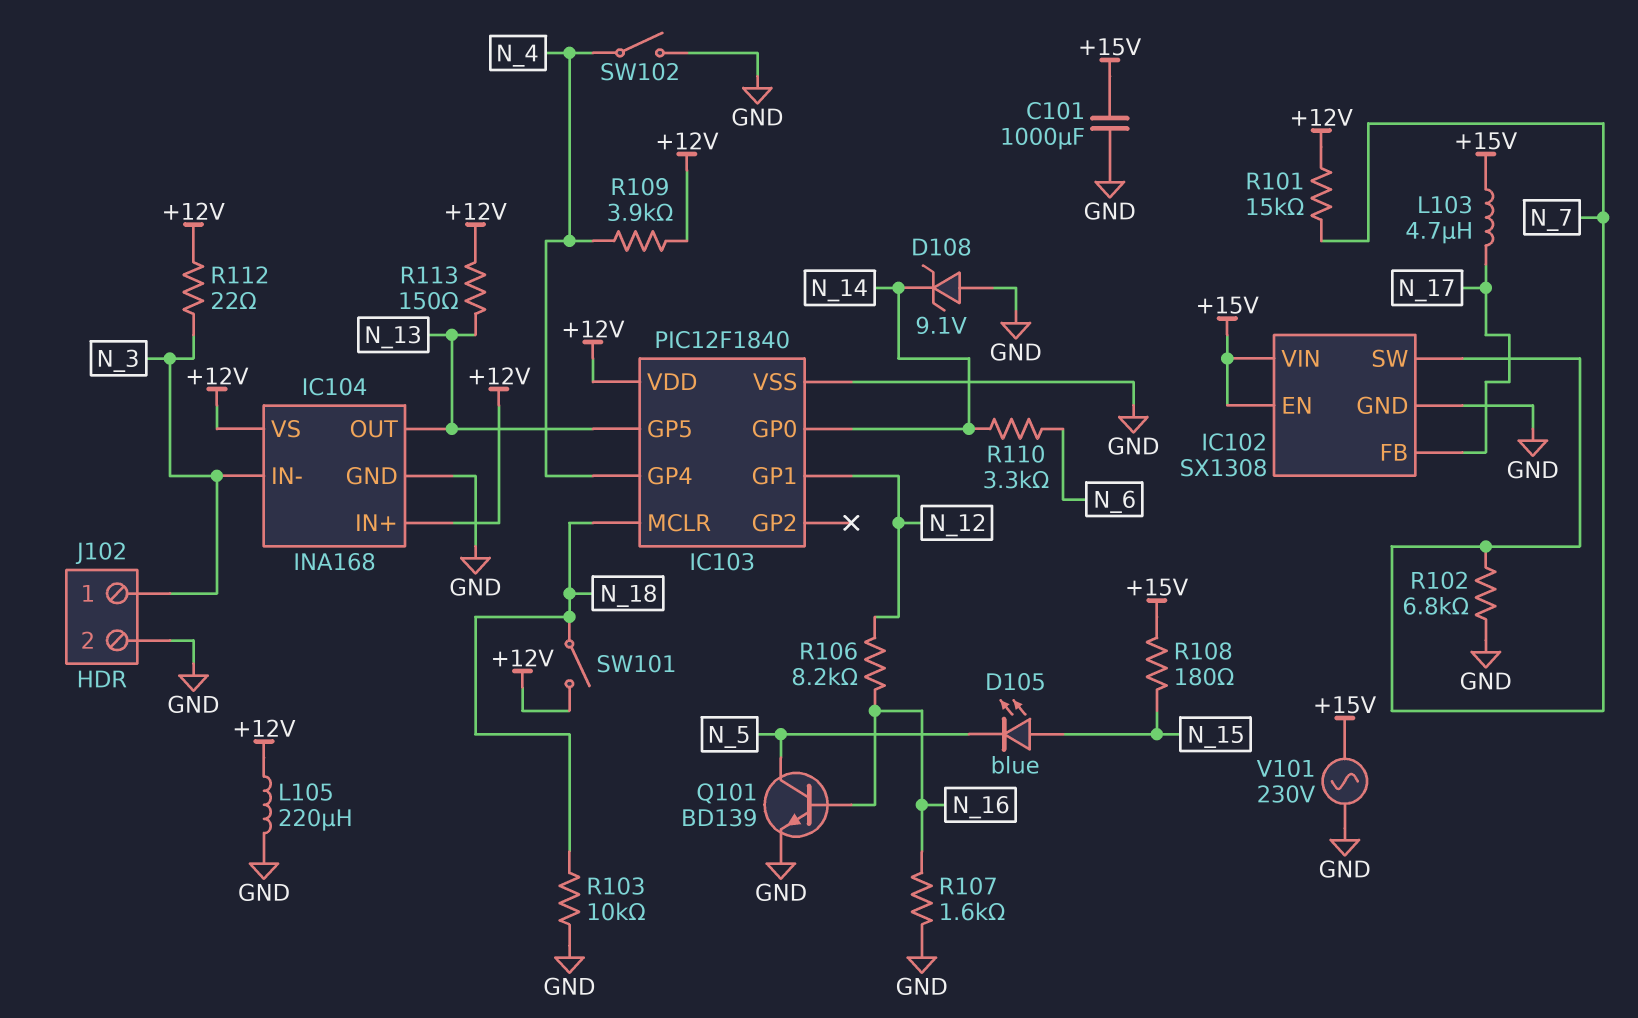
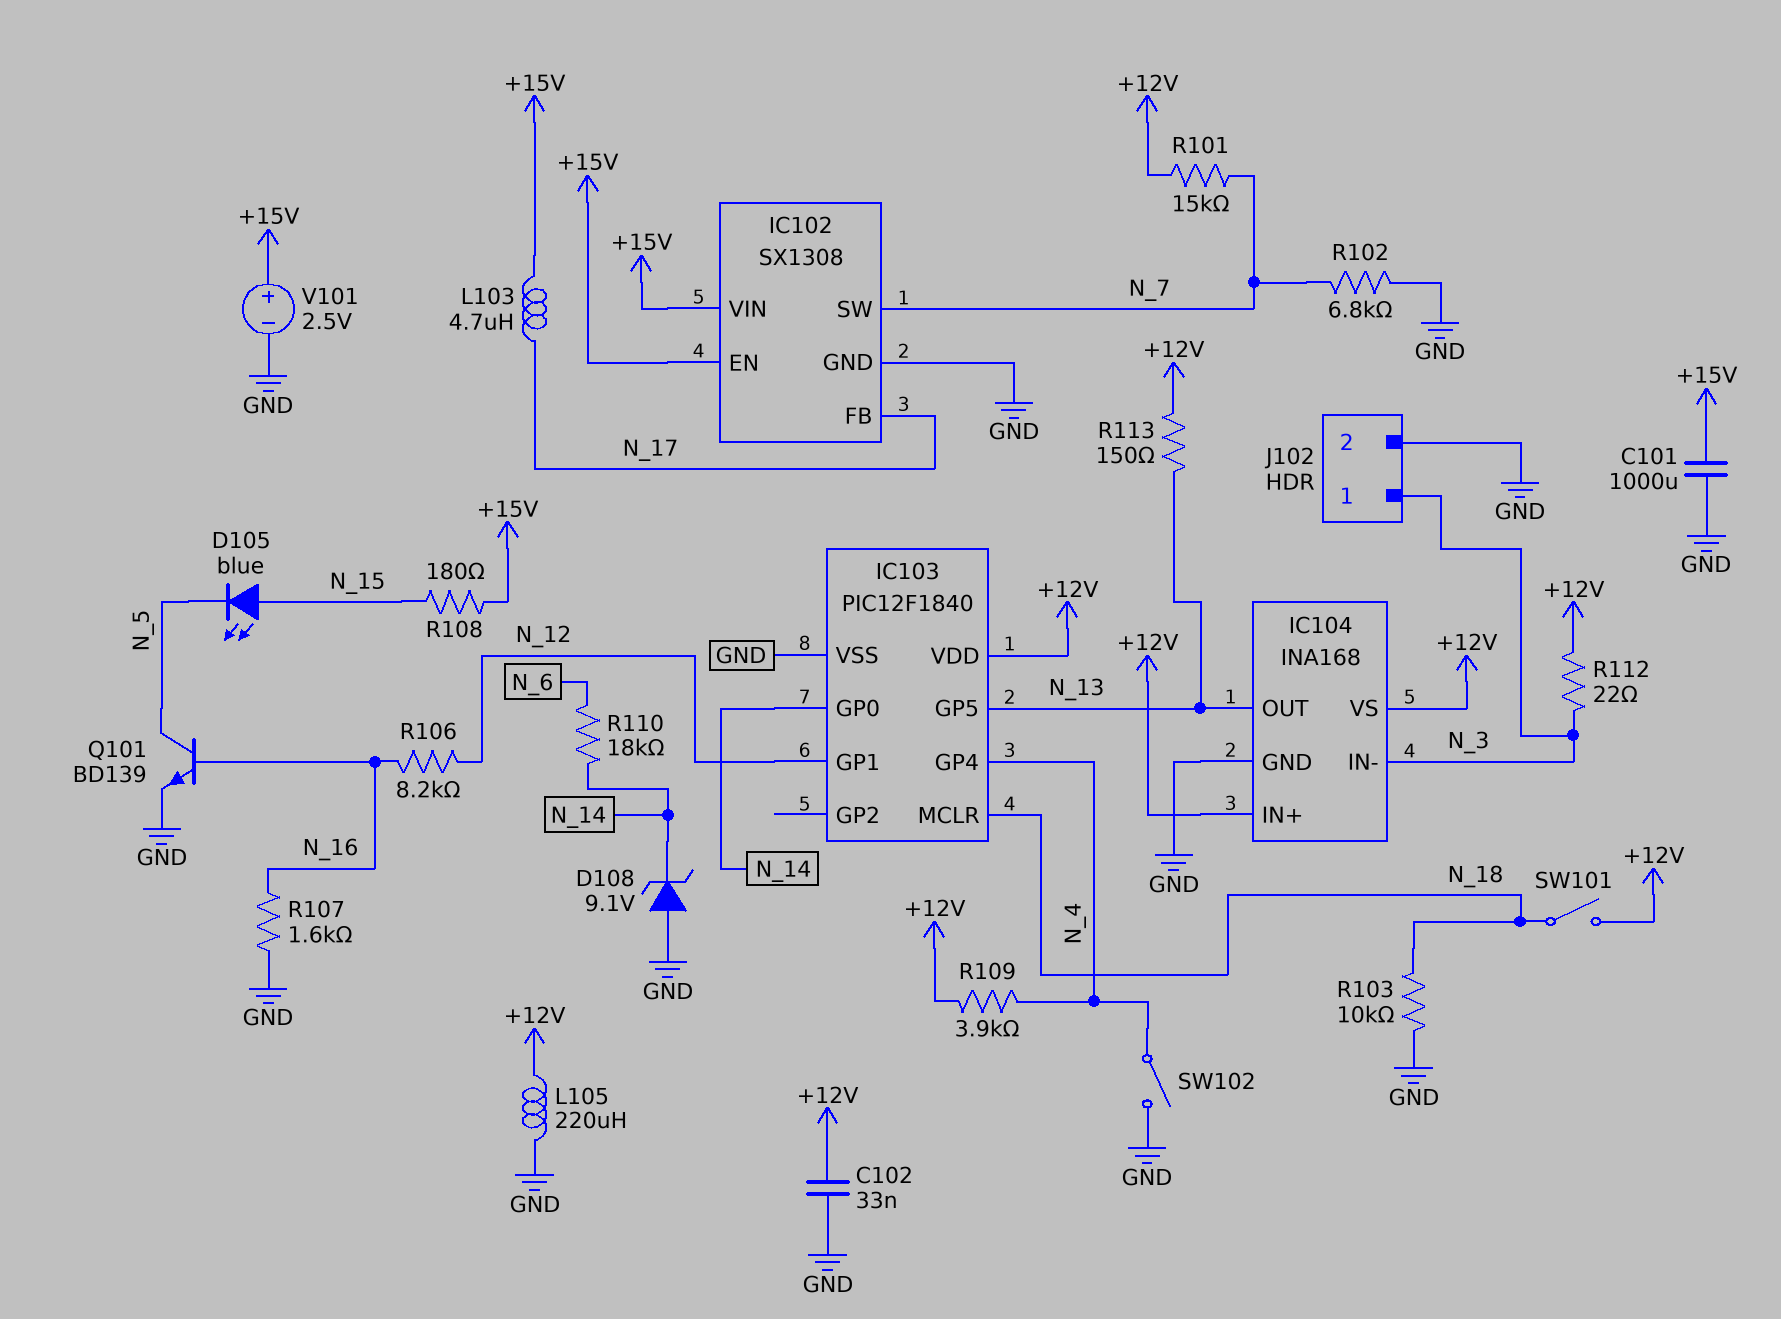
C102: none -> 33nF (+12V, GND)
R110: 3.3k (N_6, N_14) -> 18k (N_6, N_14)
V101: AC 230V (+15V, GND) -> 2.5V (plus +15V, minus GND)

